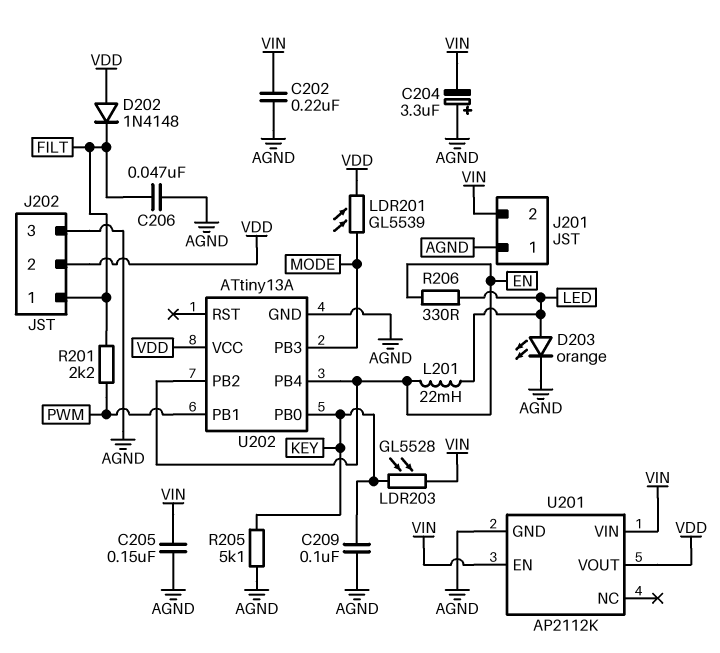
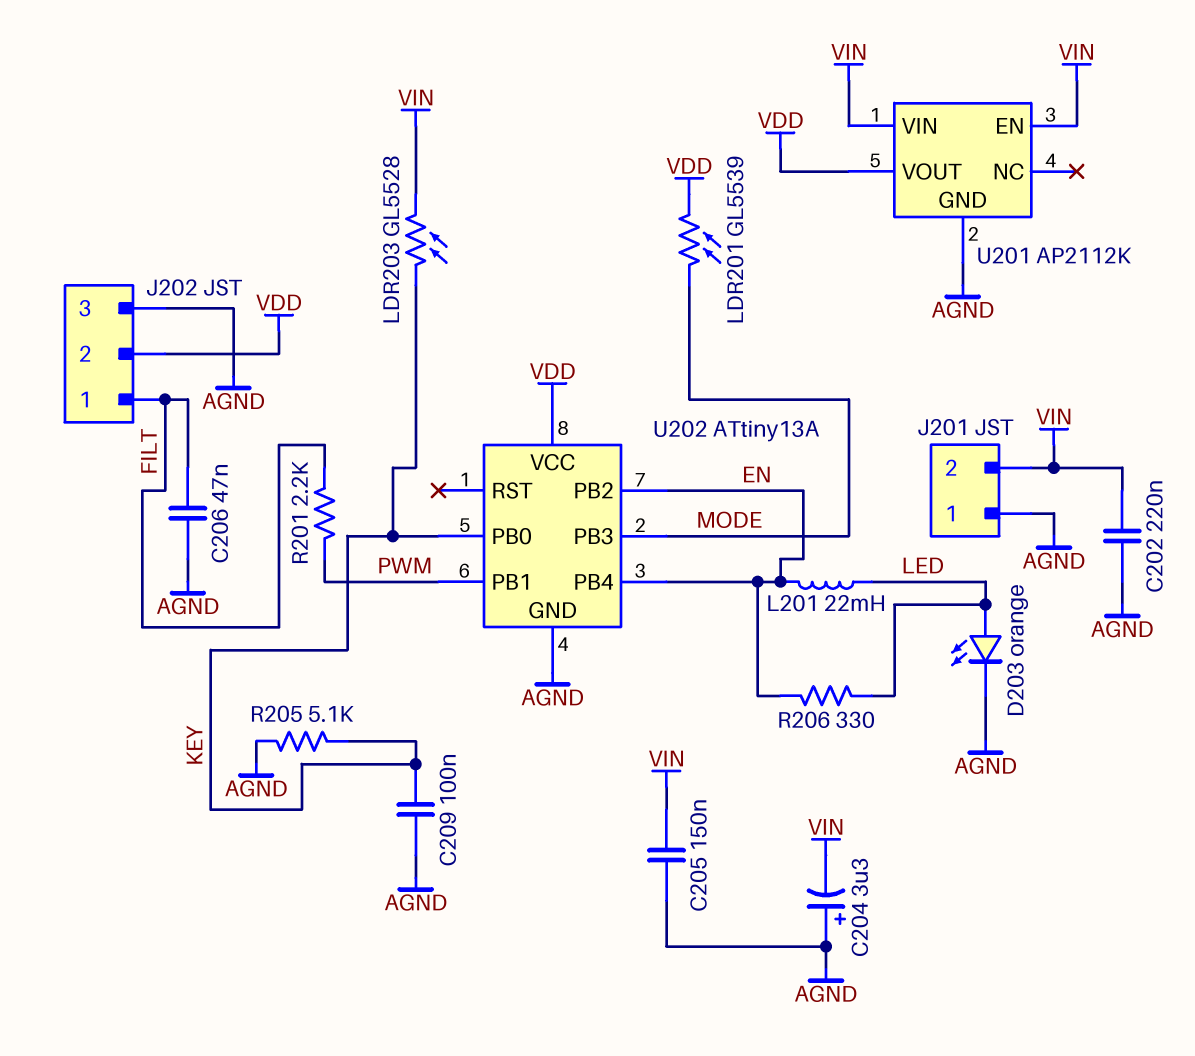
D202: diode 1N4148 (A VDD, K FILT) -> none

